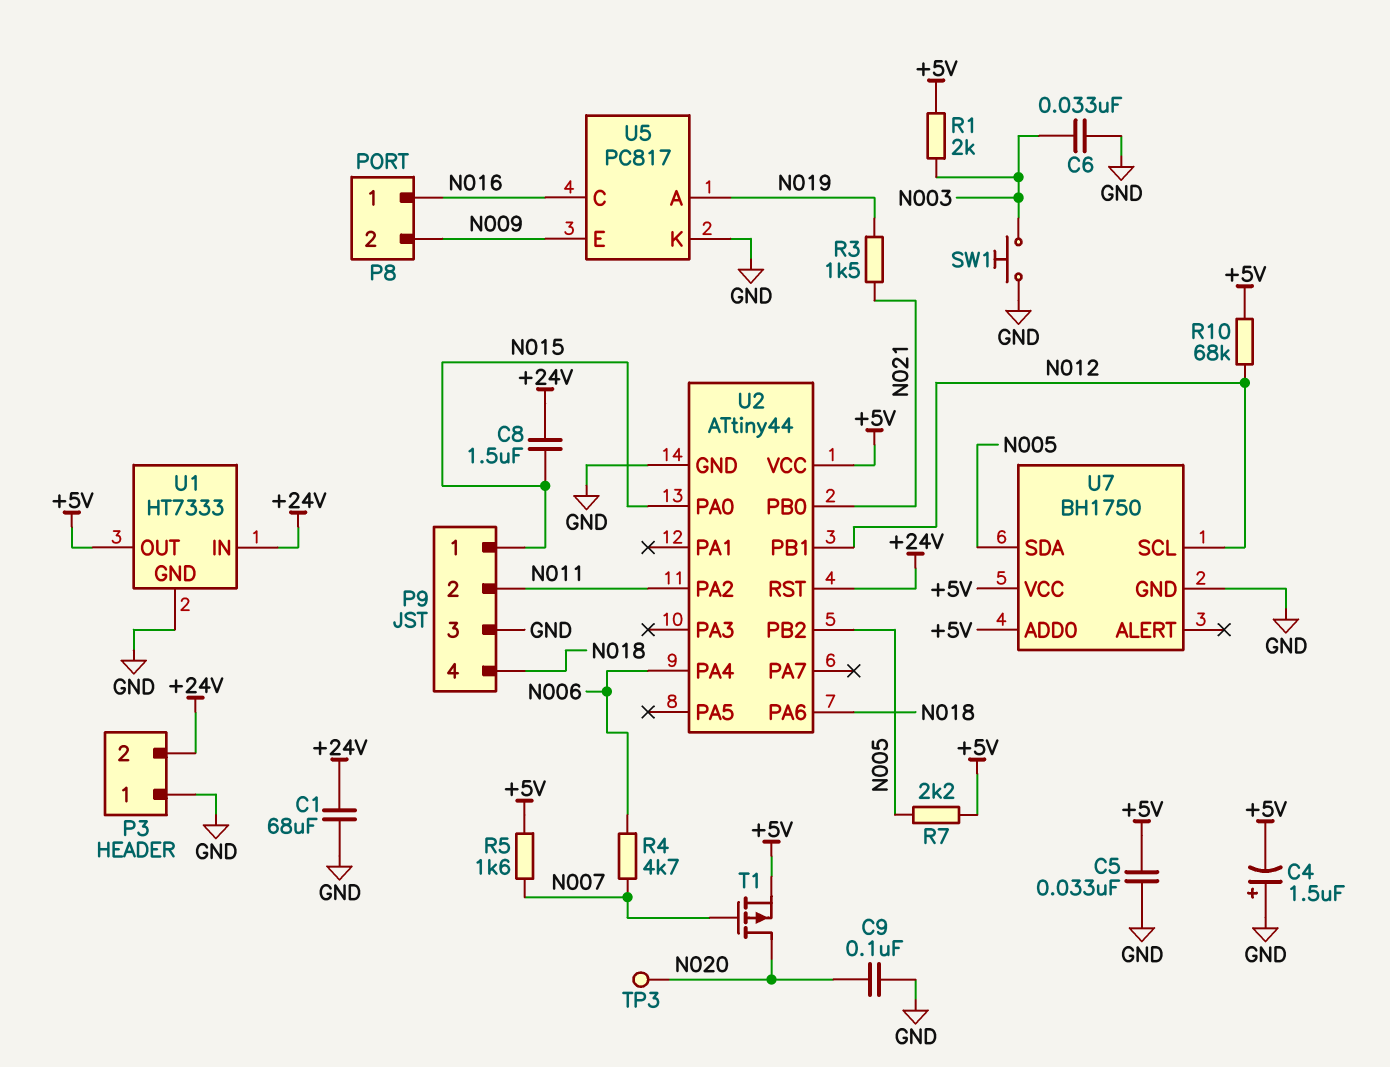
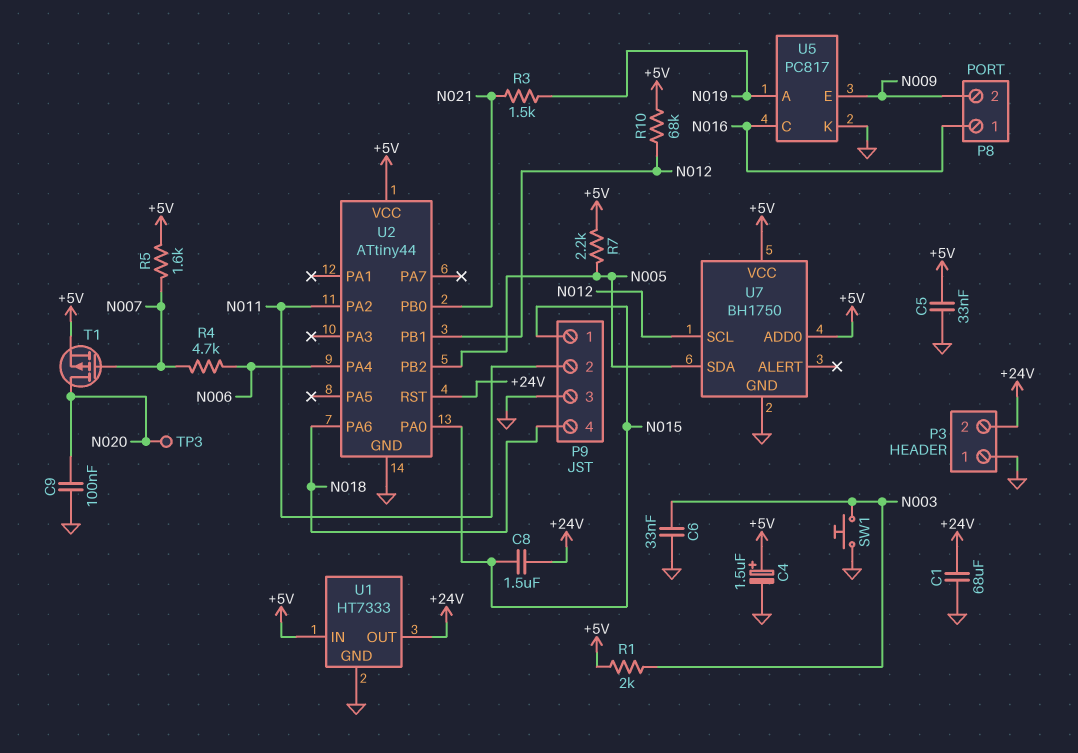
C4: 1.5uF (plus GND, minus +5V) -> 1.5uF (plus +5V, minus GND)
U1 pin IN: +24V -> +5V
U1 pin OUT: +5V -> +24V

